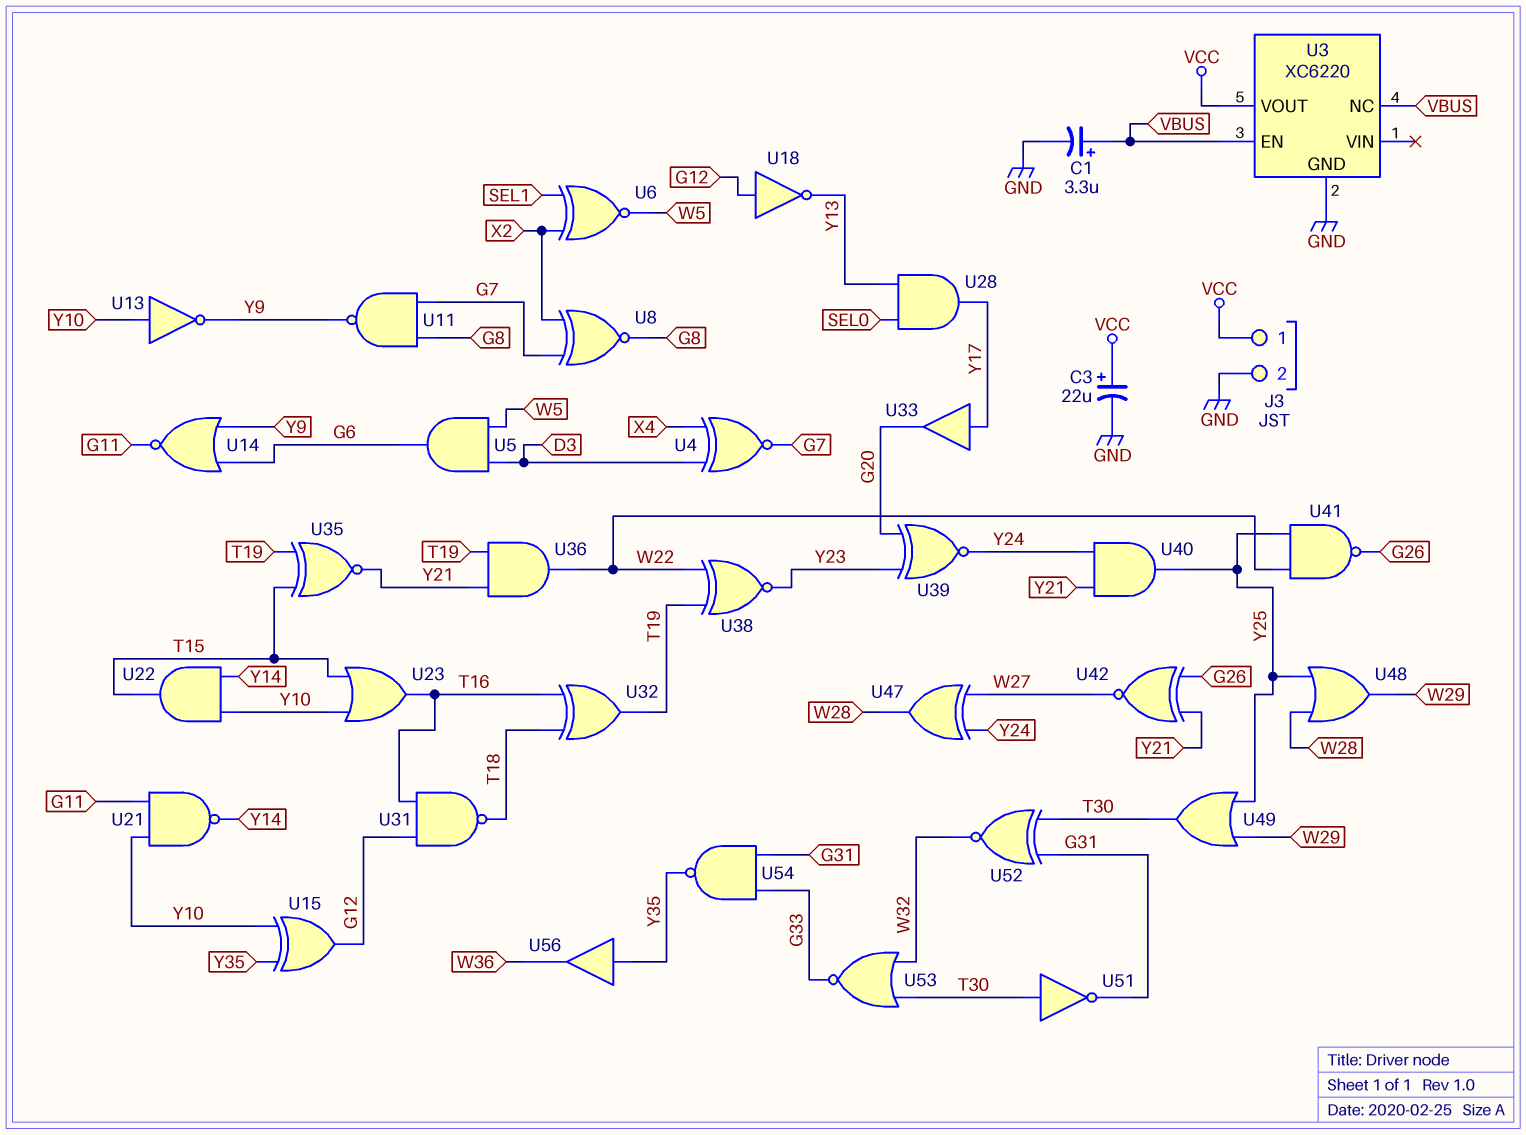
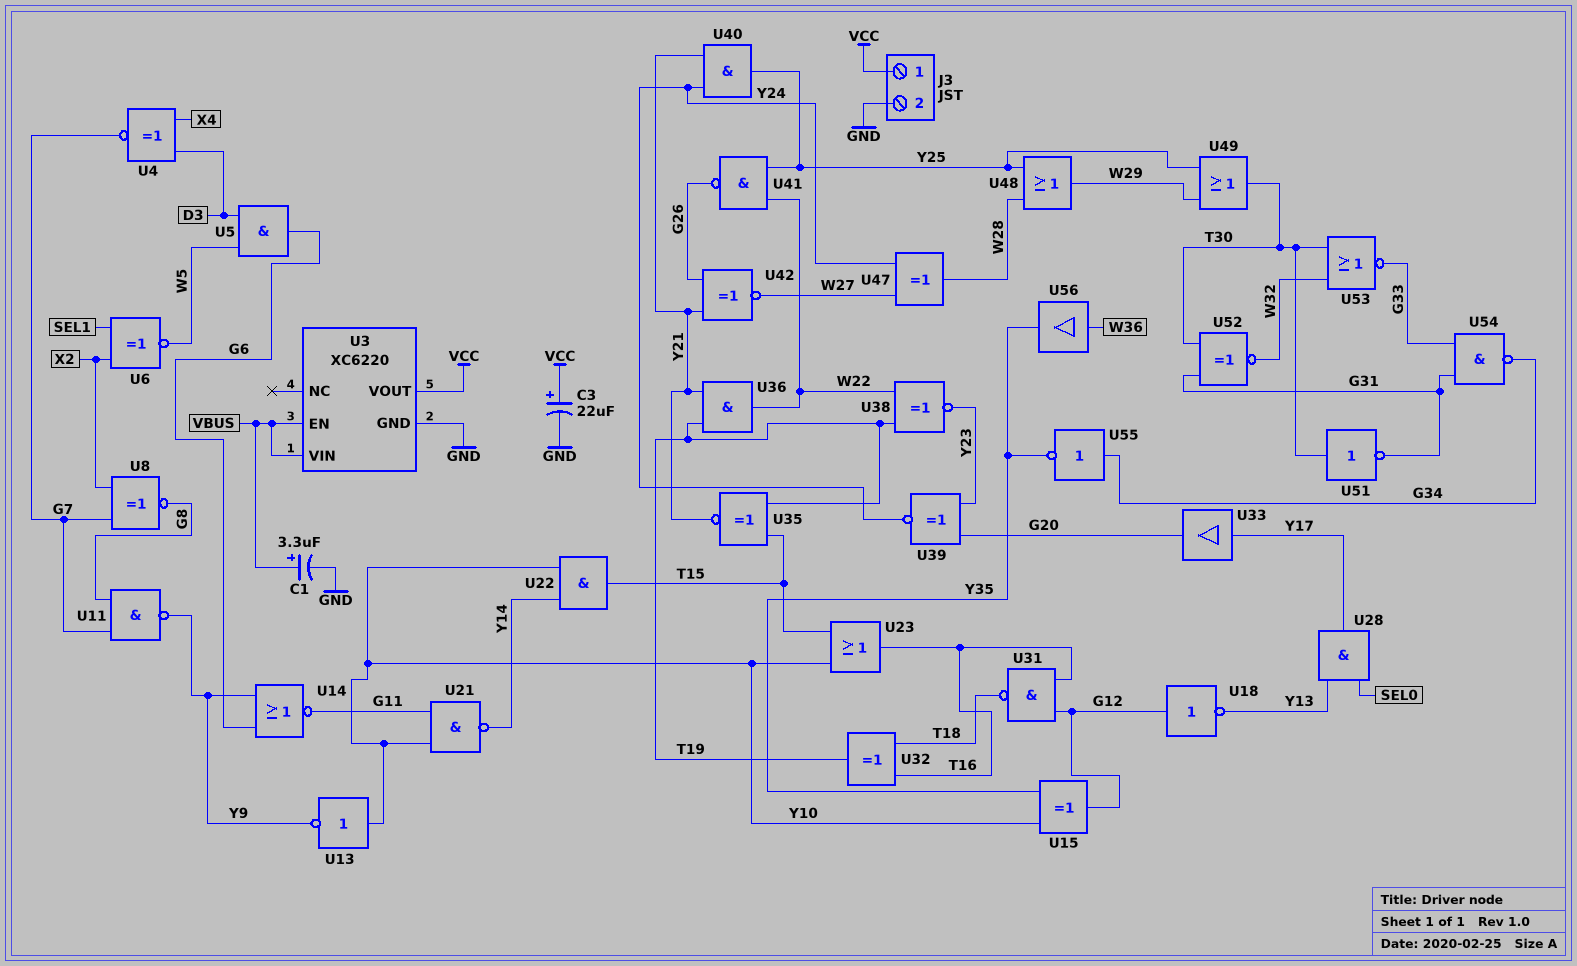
U3 pin NC: VBUS -> none
U3 pin VIN: none -> VBUS
U54: NAND (in G31, in G33, out Y35) -> NAND (in G31, in G33, out G34)
U55: none -> NOT (in G34, out Y35)
U56: buffer (in Y35, out W36) -> buffer (in W36, out Y35)

